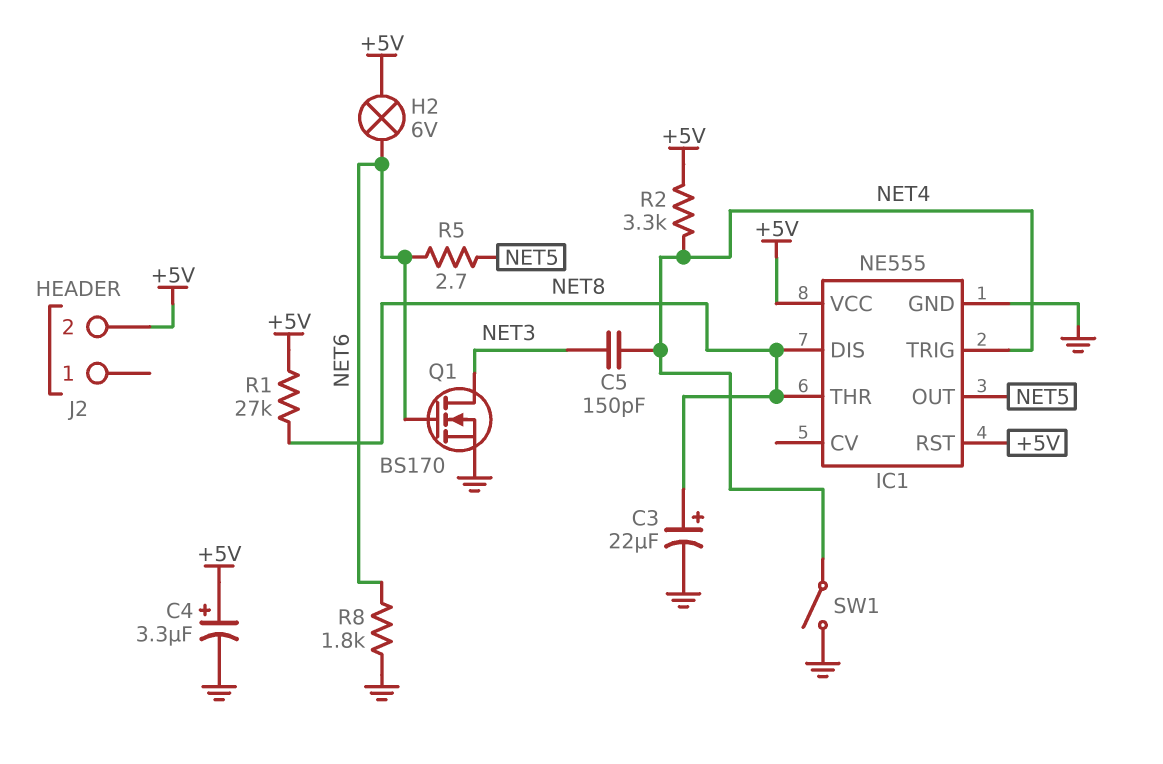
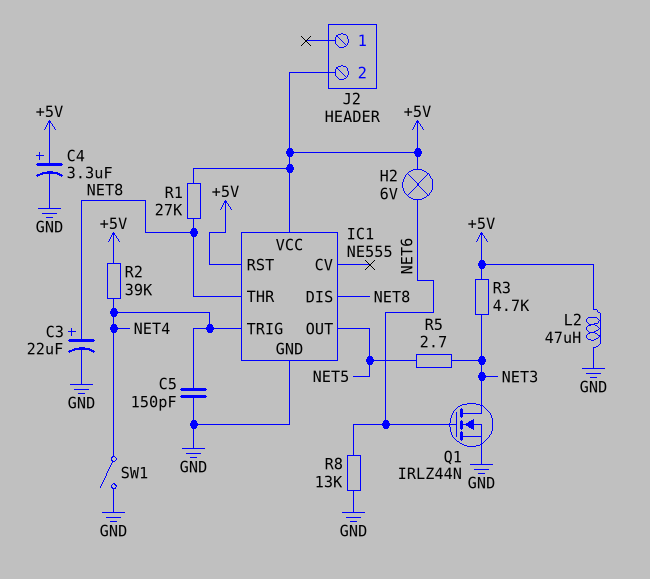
C5: 150pF (NET3, NET4) -> 150pF (GND, NET4)
L2: none -> 47uH (+5V, GND)
Q1: NMOS BS170 (G NET6, D NET3, S GND) -> NMOS IRLZ44N (G NET6, D NET3, S GND)
R2: 3.3k (+5V, NET4) -> 39k (+5V, NET4)
R3: none -> 4.7k (+5V, NET3)
R5: 2.7 (NET5, NET6) -> 2.7 (NET3, NET5)
R8: 1.8k (GND, NET6) -> 13k (GND, NET6)

